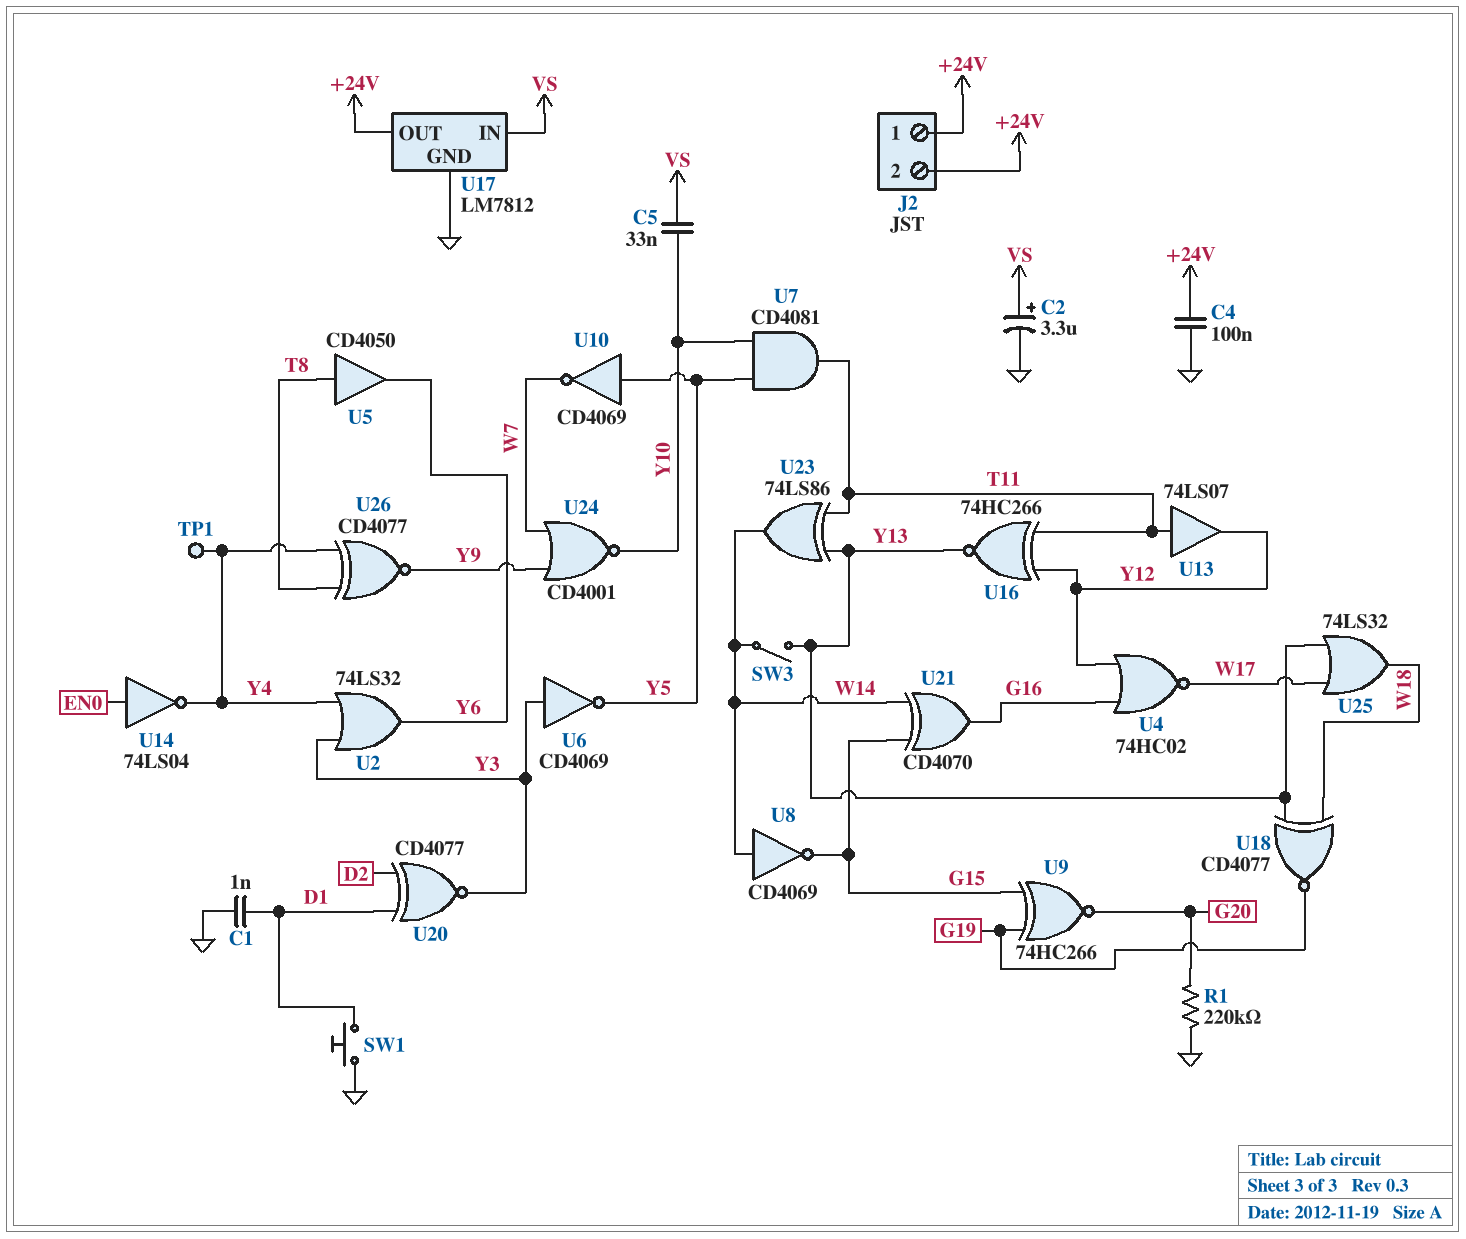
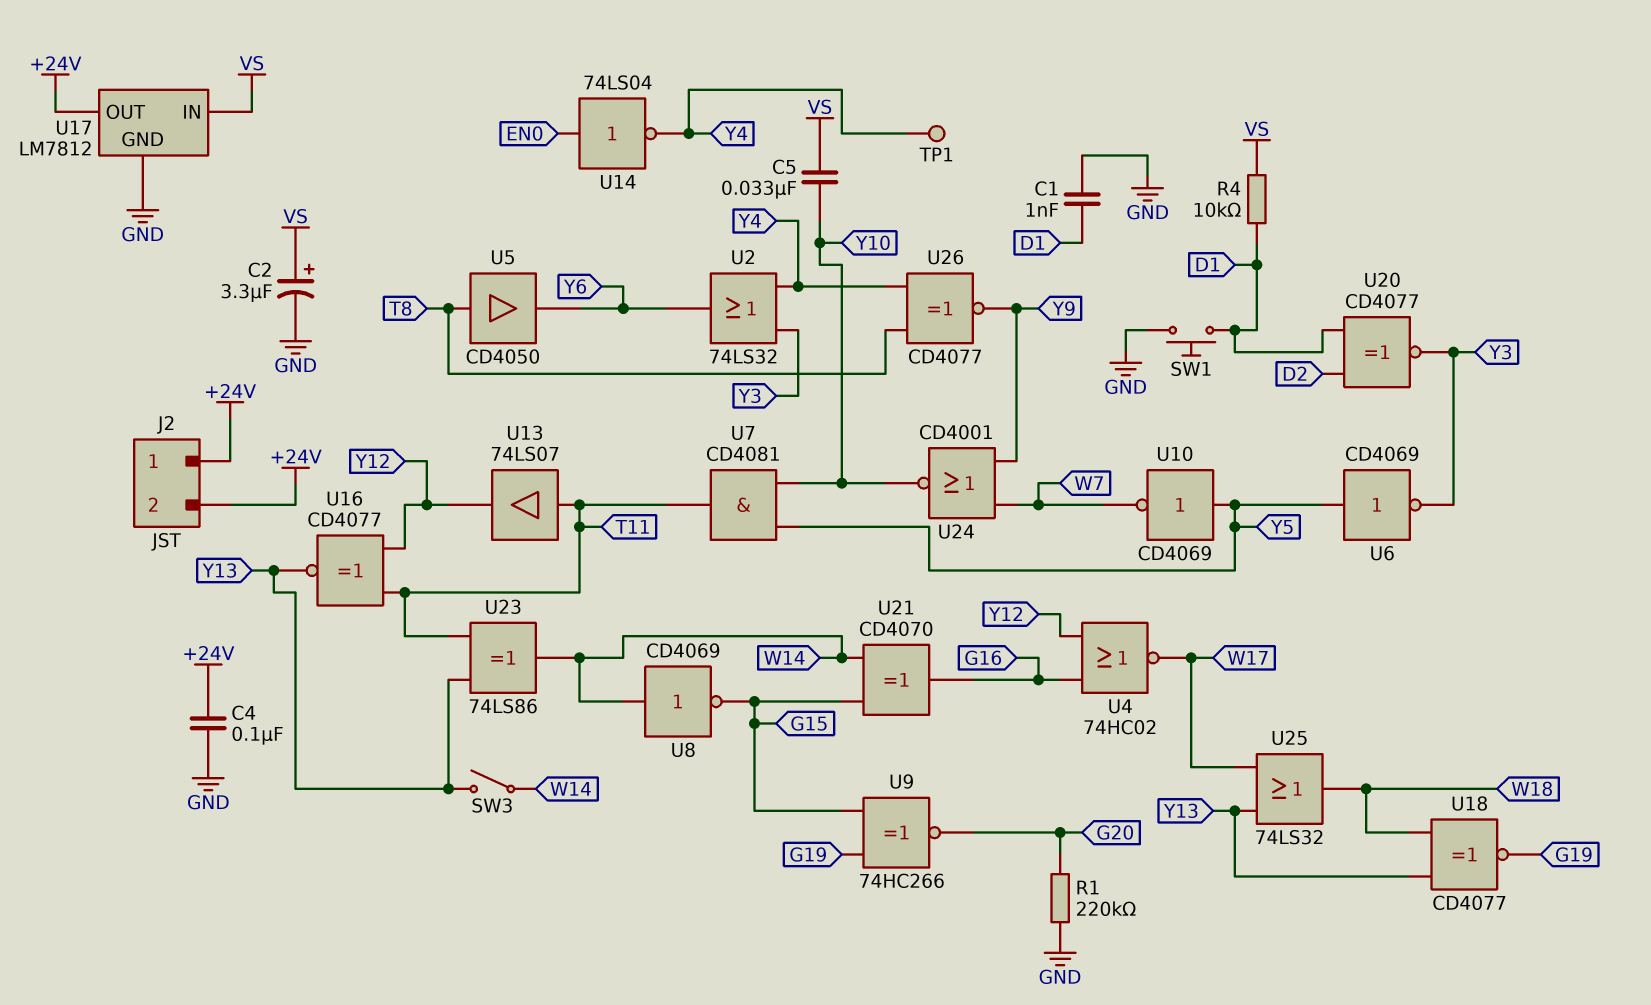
R4: none -> 10k (D1, VS)
U6: NOT CD4069 (in Y3, out Y5) -> NOT CD4069 (in Y5, out Y3)
U16: XNOR 74HC266 (in T11, in Y12, out Y13) -> XNOR CD4077 (in T11, in Y12, out Y13)

